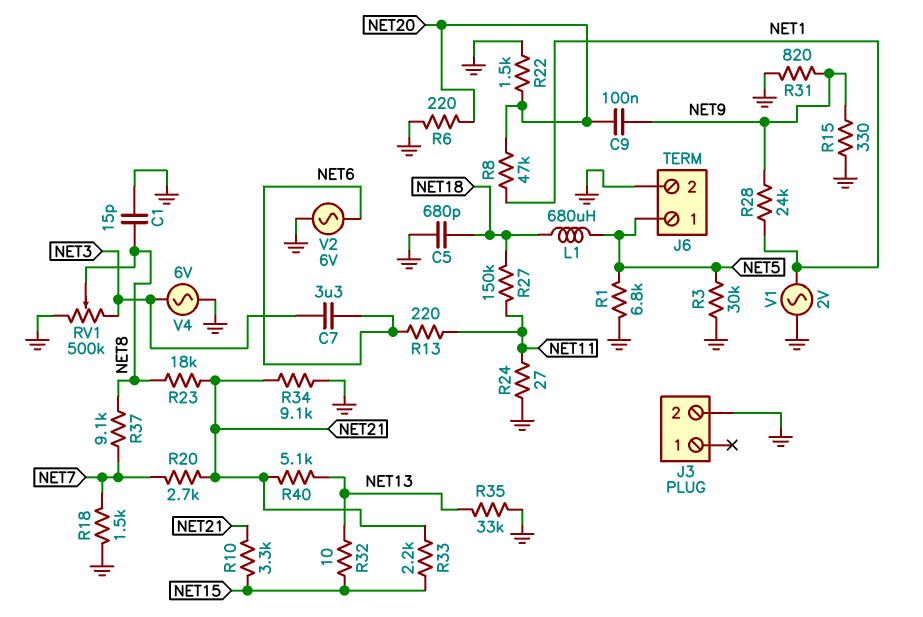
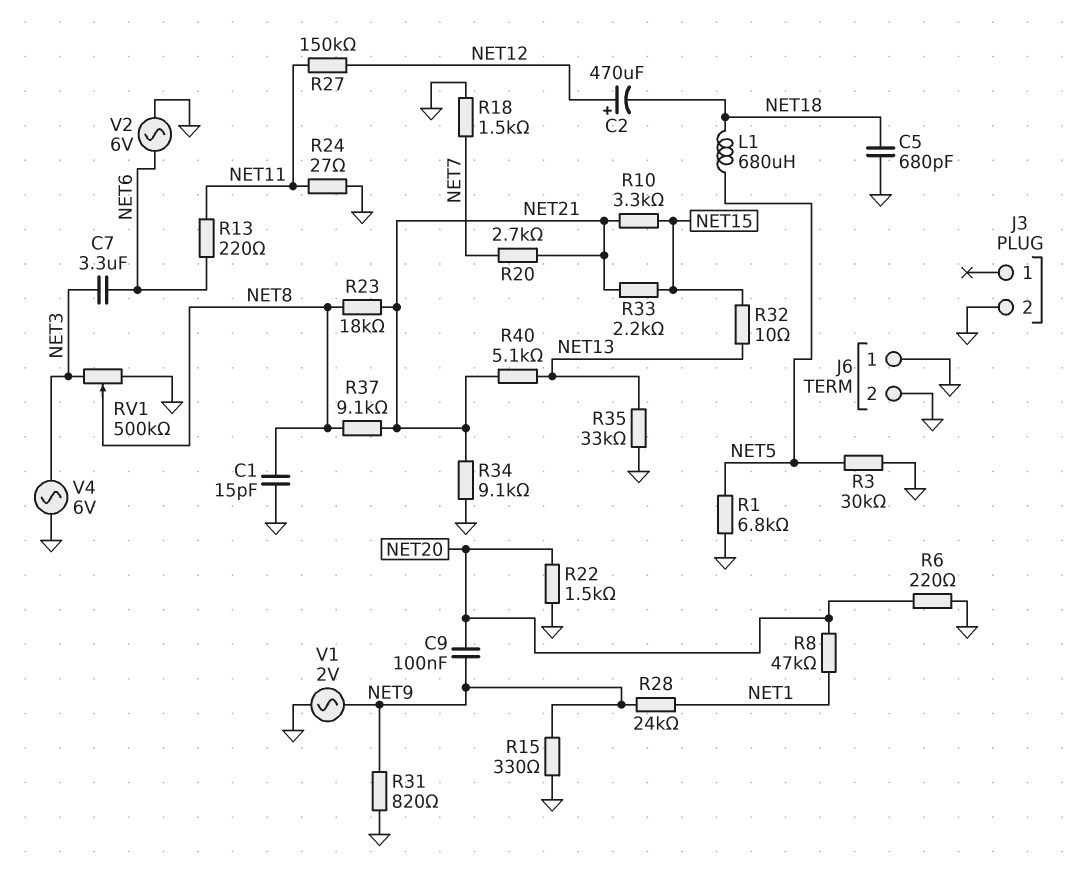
C2: none -> 470uF (plus NET12, minus NET18)
J6 pin 1: NET5 -> GND
R27: 150k (NET11, NET18) -> 150k (NET11, NET12)
R37: 9.1k (NET7, NET8) -> 9.1k (NET8, NET21)
V1: AC 2V (GND, NET1) -> AC 2V (GND, NET9)

